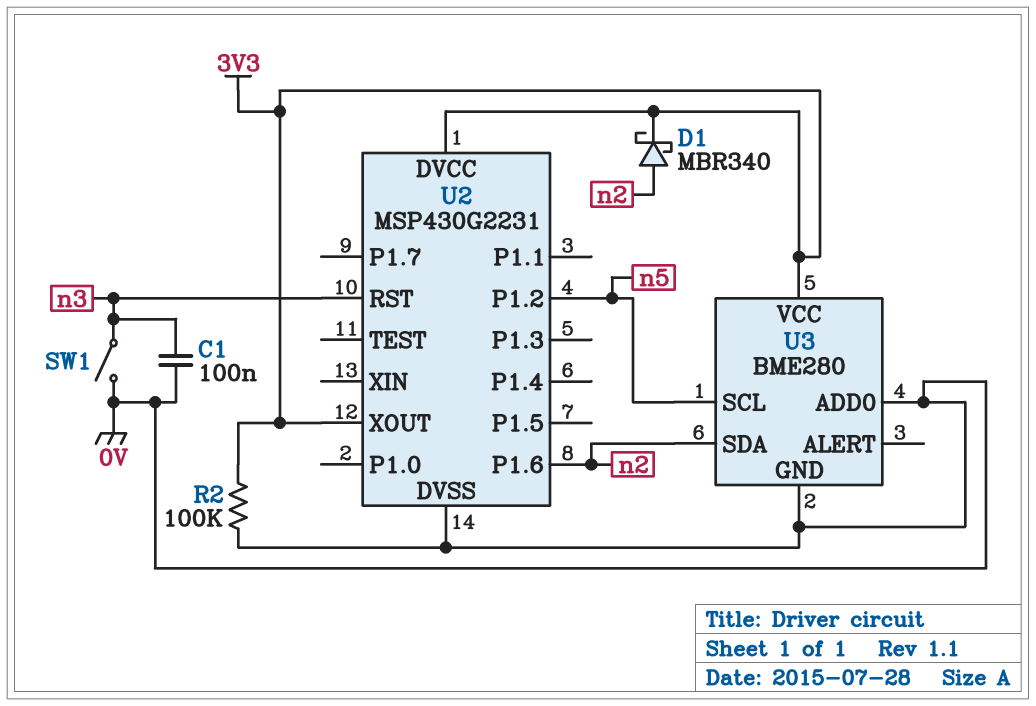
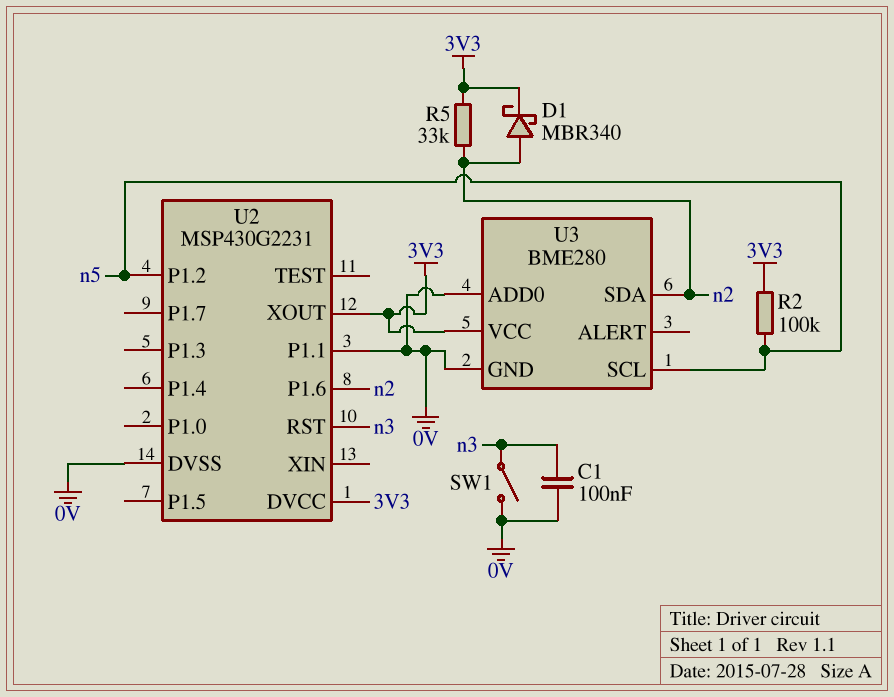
R2: 100k (0V, 3V3) -> 100k (3V3, n5)
R5: none -> 33k (3V3, n2)
U2 pin P1.1: none -> 0V

